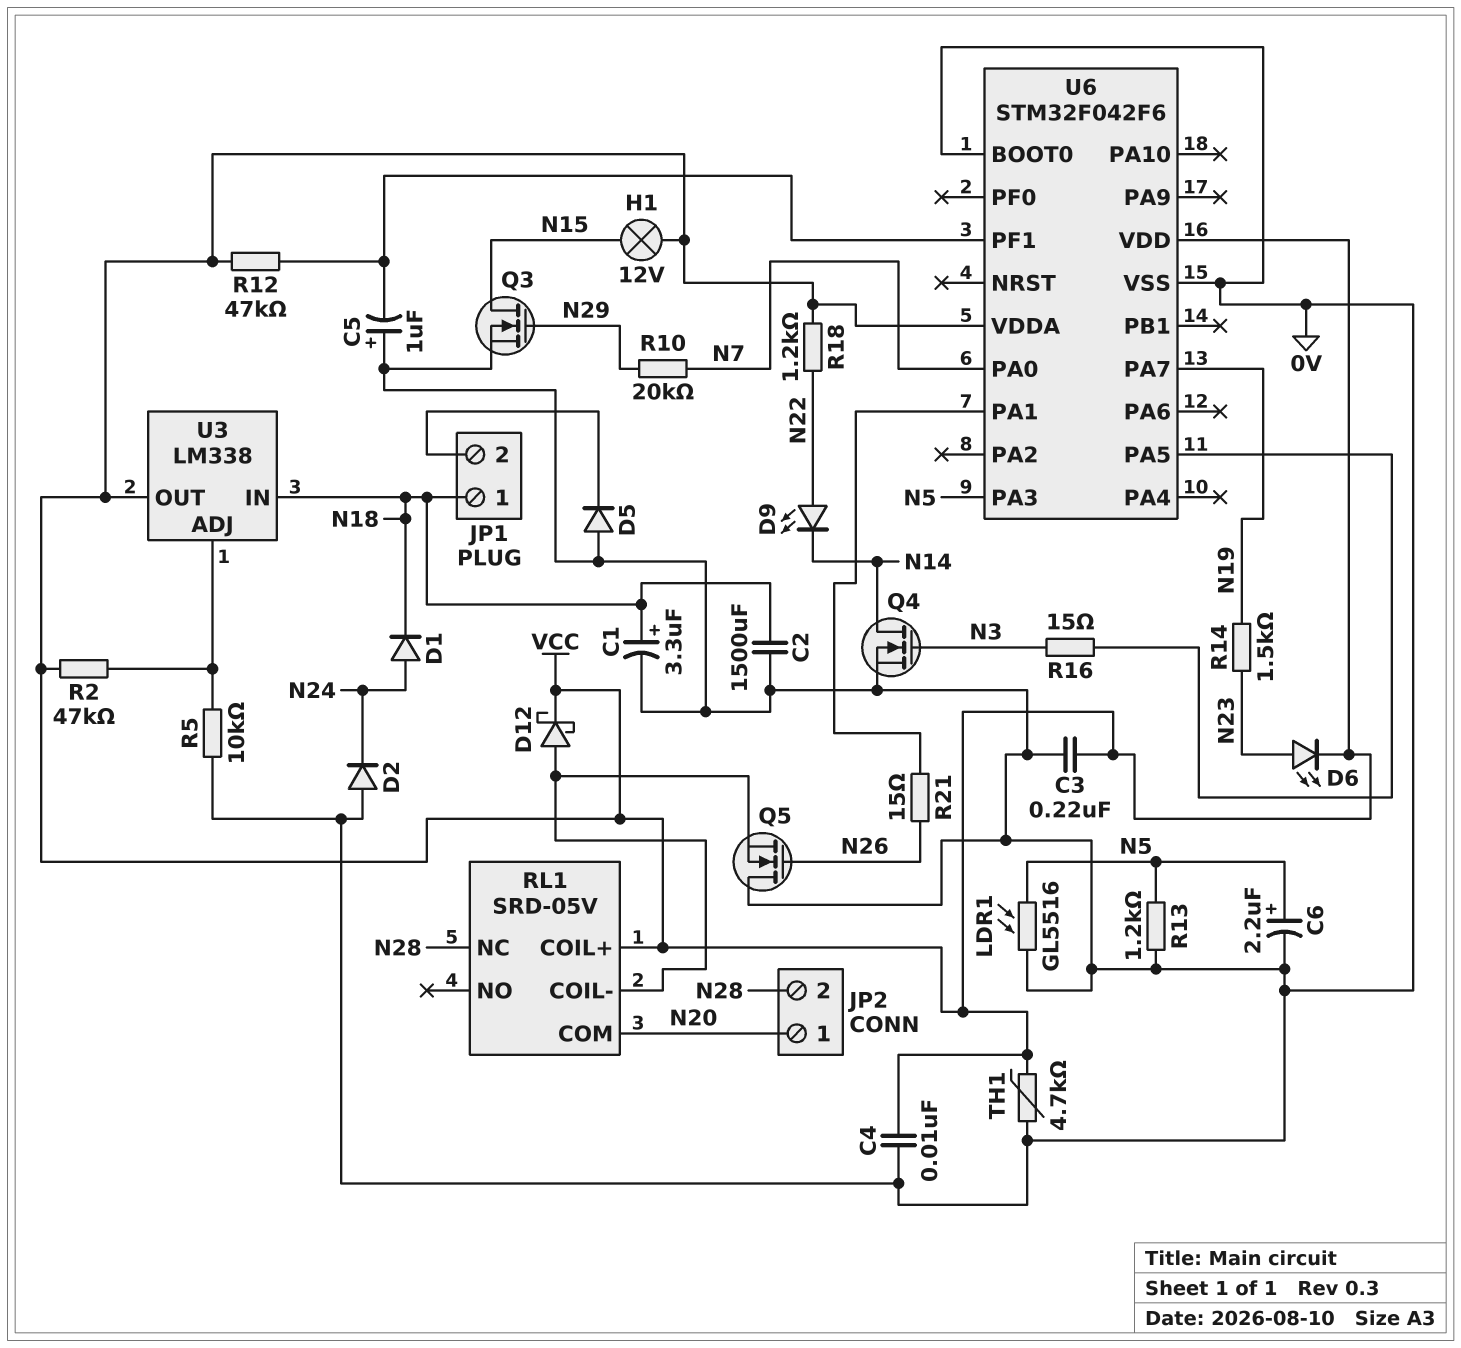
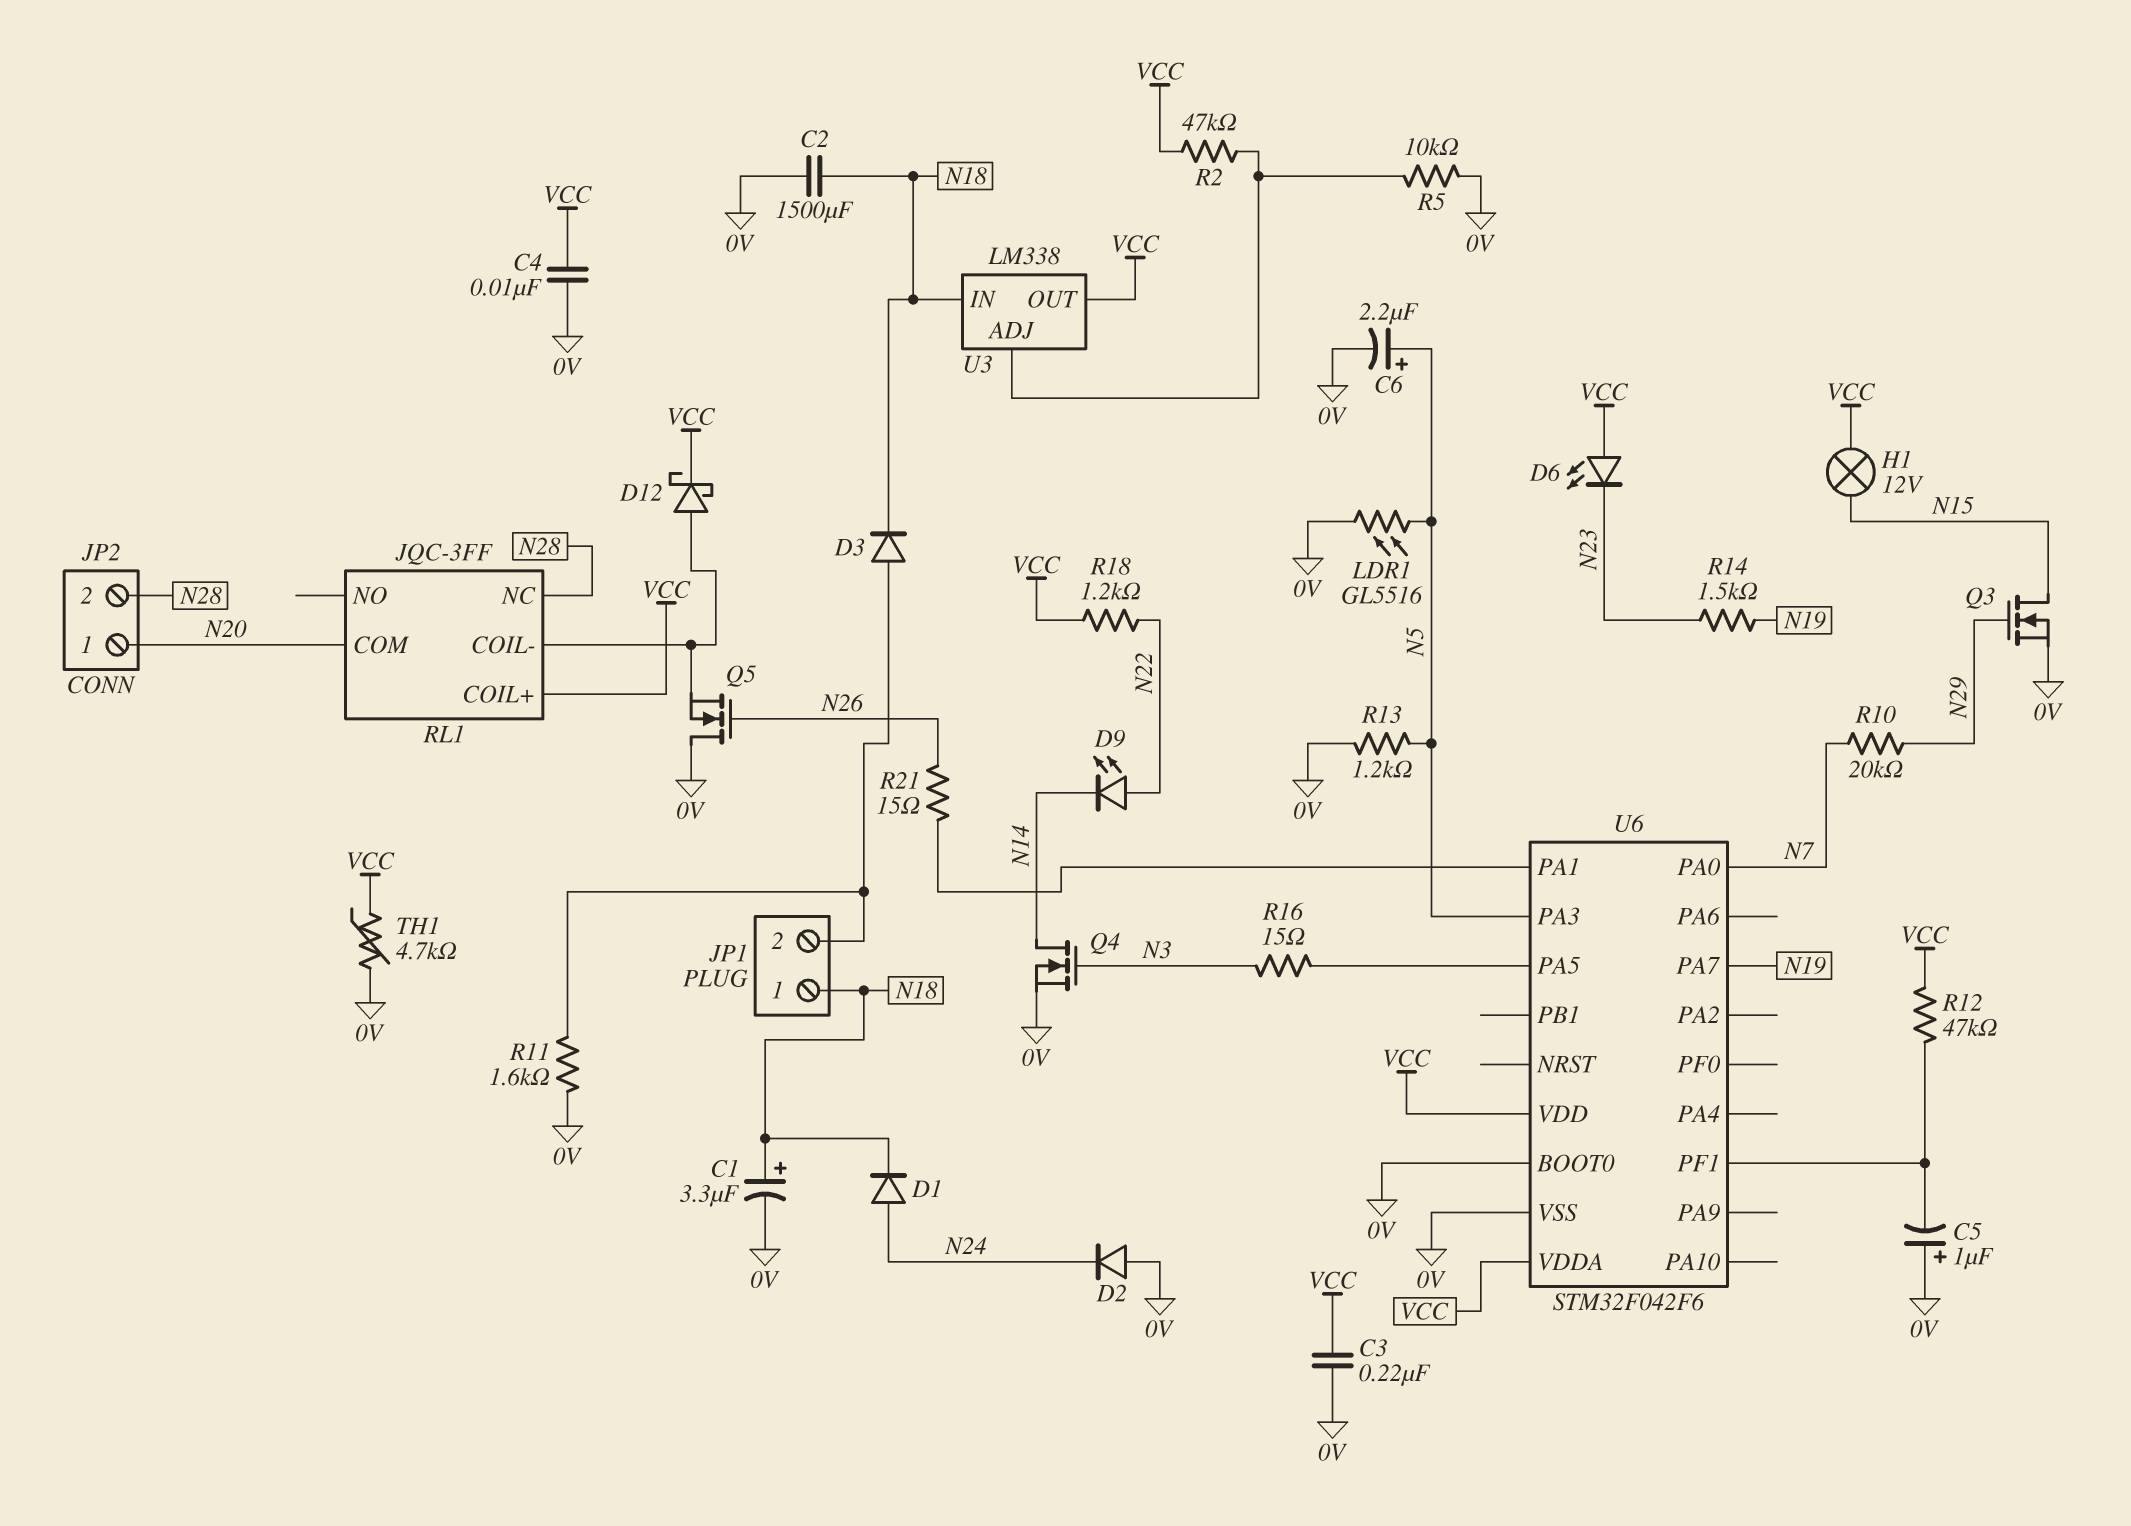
D3: none -> diode (A JP1/2, K N18)
D5: diode (A 0V, K JP1/2) -> none
D6: LED (A N23, K VCC) -> LED (A VCC, K N23)
R11: none -> 1.6k (0V, JP1/2)
RL1: SRD-05V -> JQC-3FF

